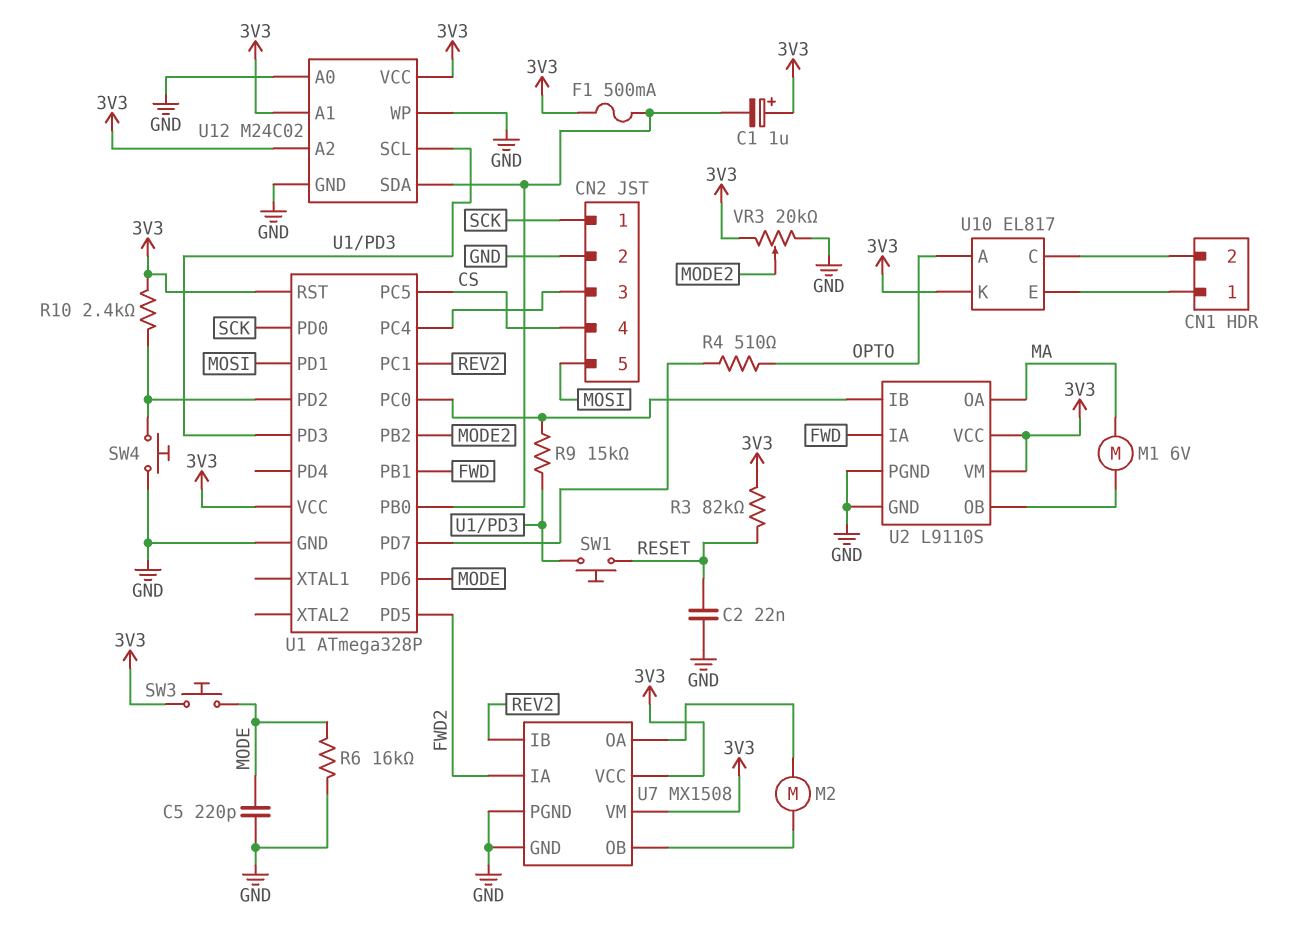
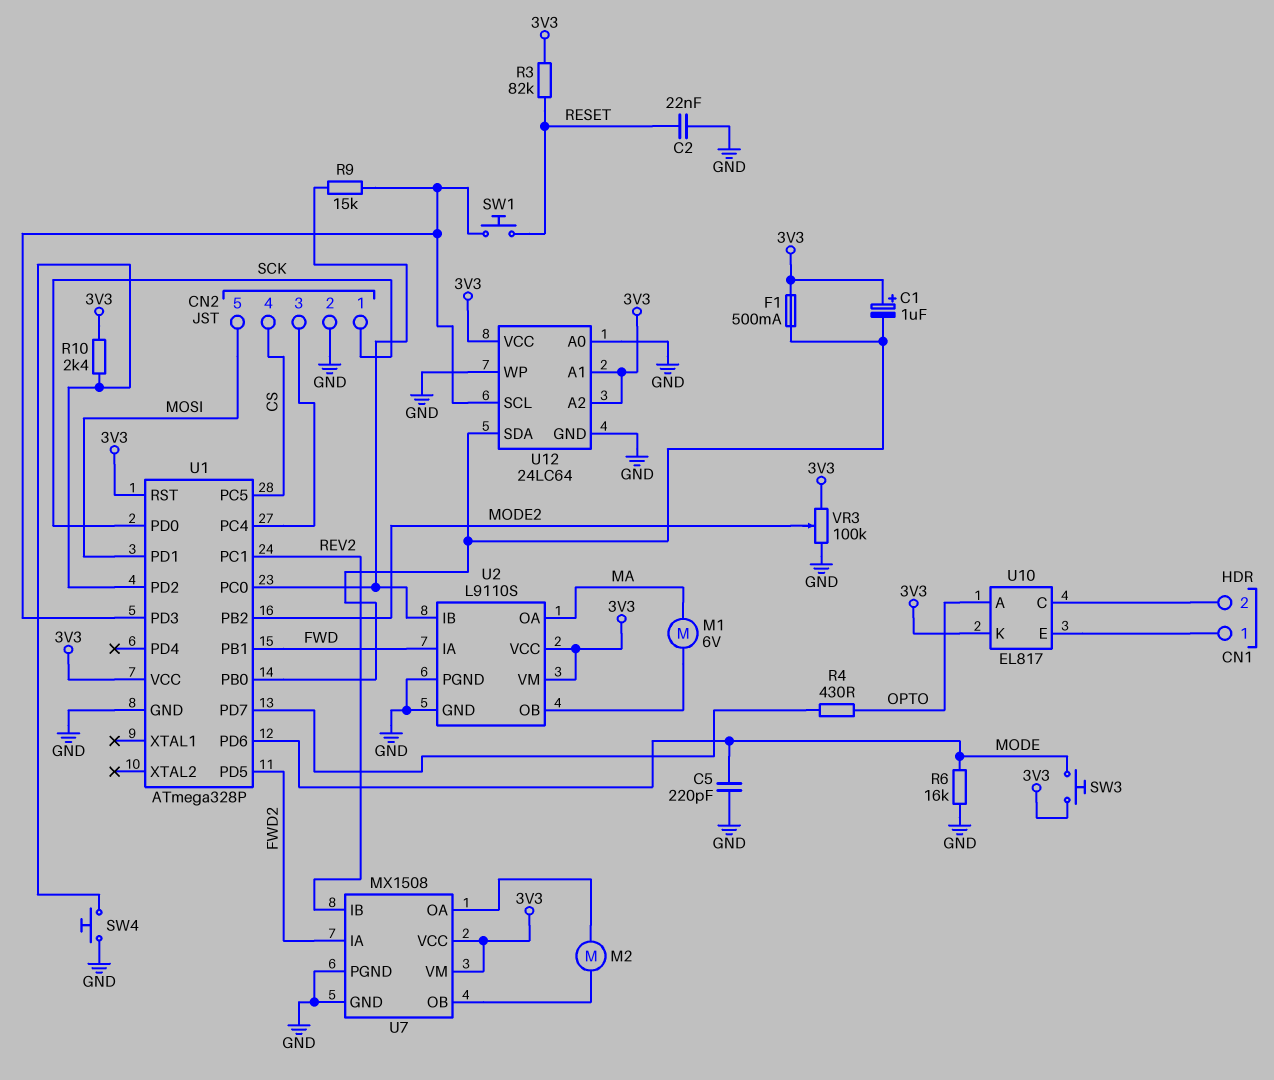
R4: 510 (OPTO, U1/PD7) -> 430 (OPTO, U1/PD7)
U12: M24C02 -> 24LC64
VR3: 20k (3V3, GND, wiper MODE2) -> 100k (3V3, GND, wiper MODE2)

